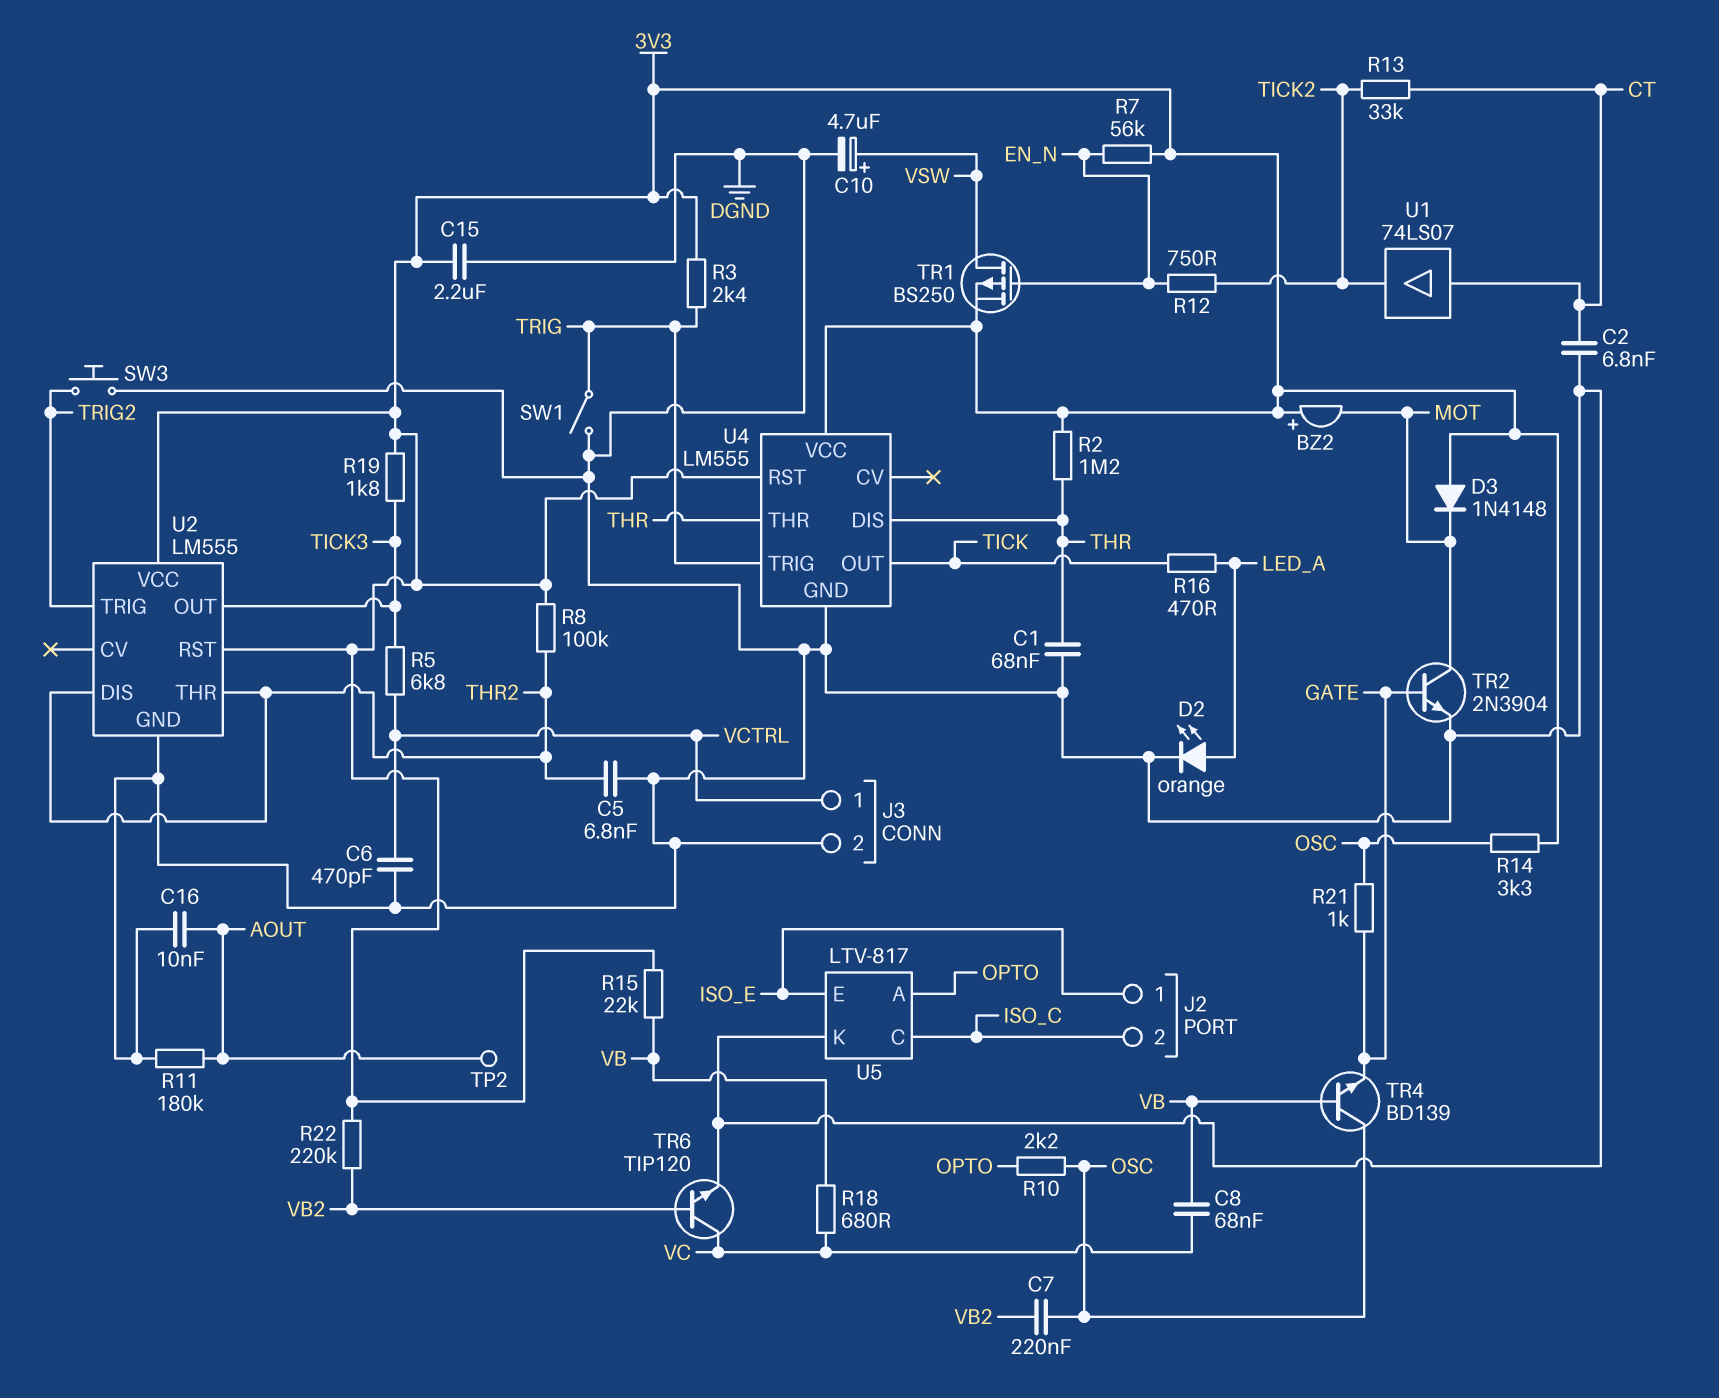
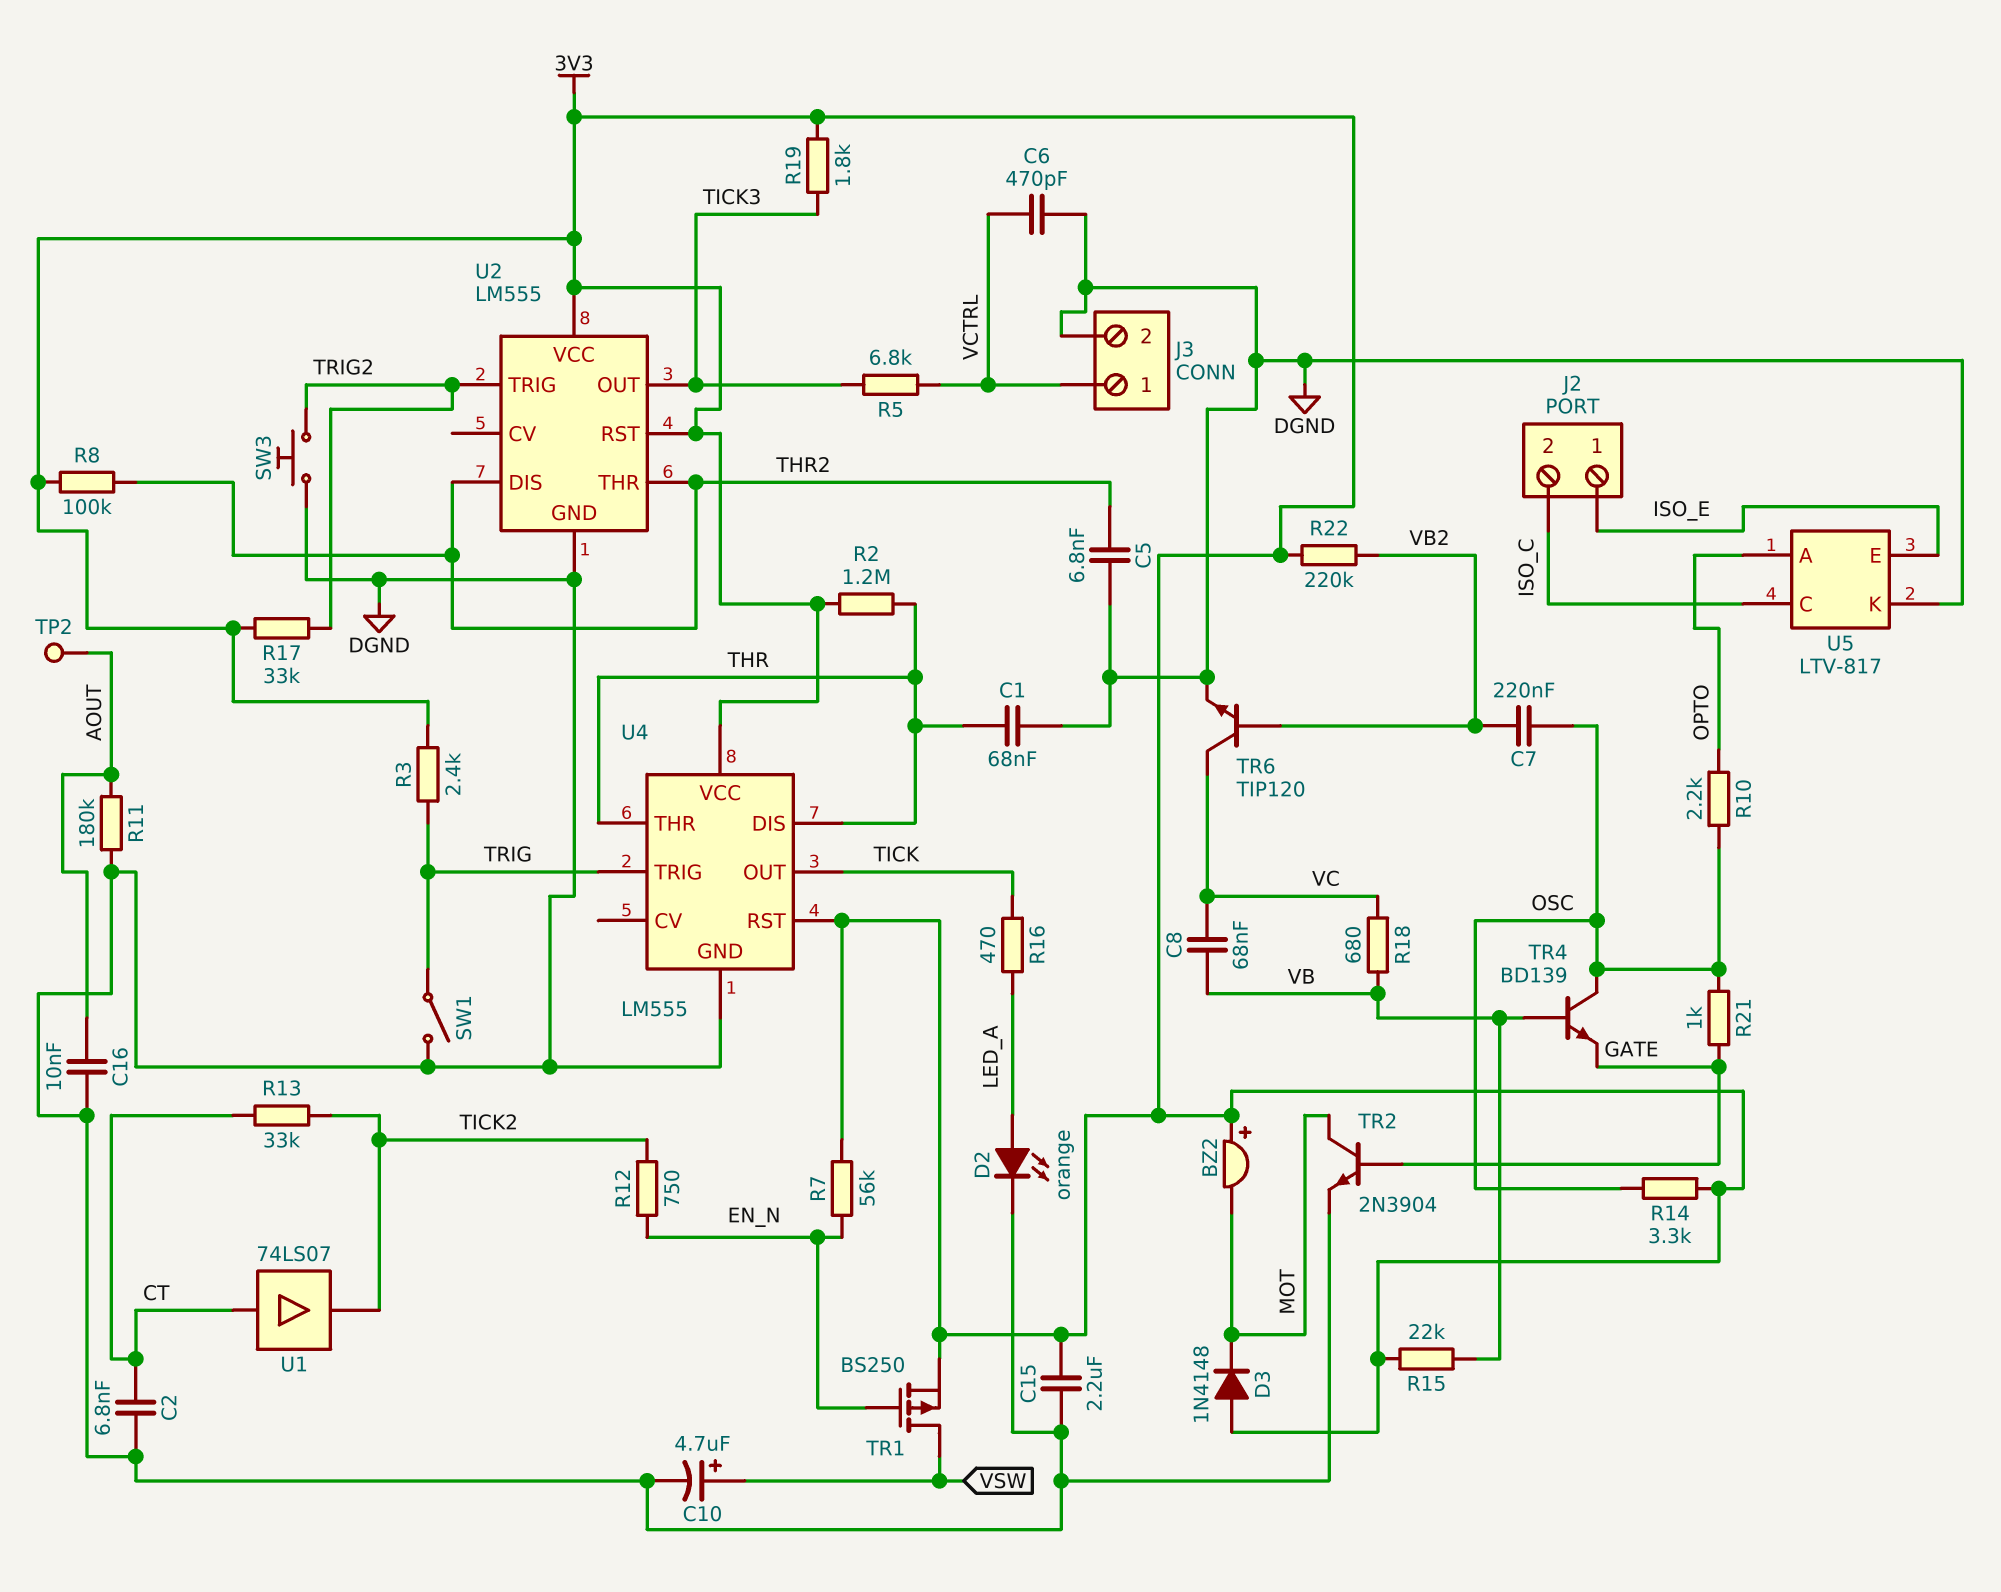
R17: none -> 33k (3V3, TRIG2)

